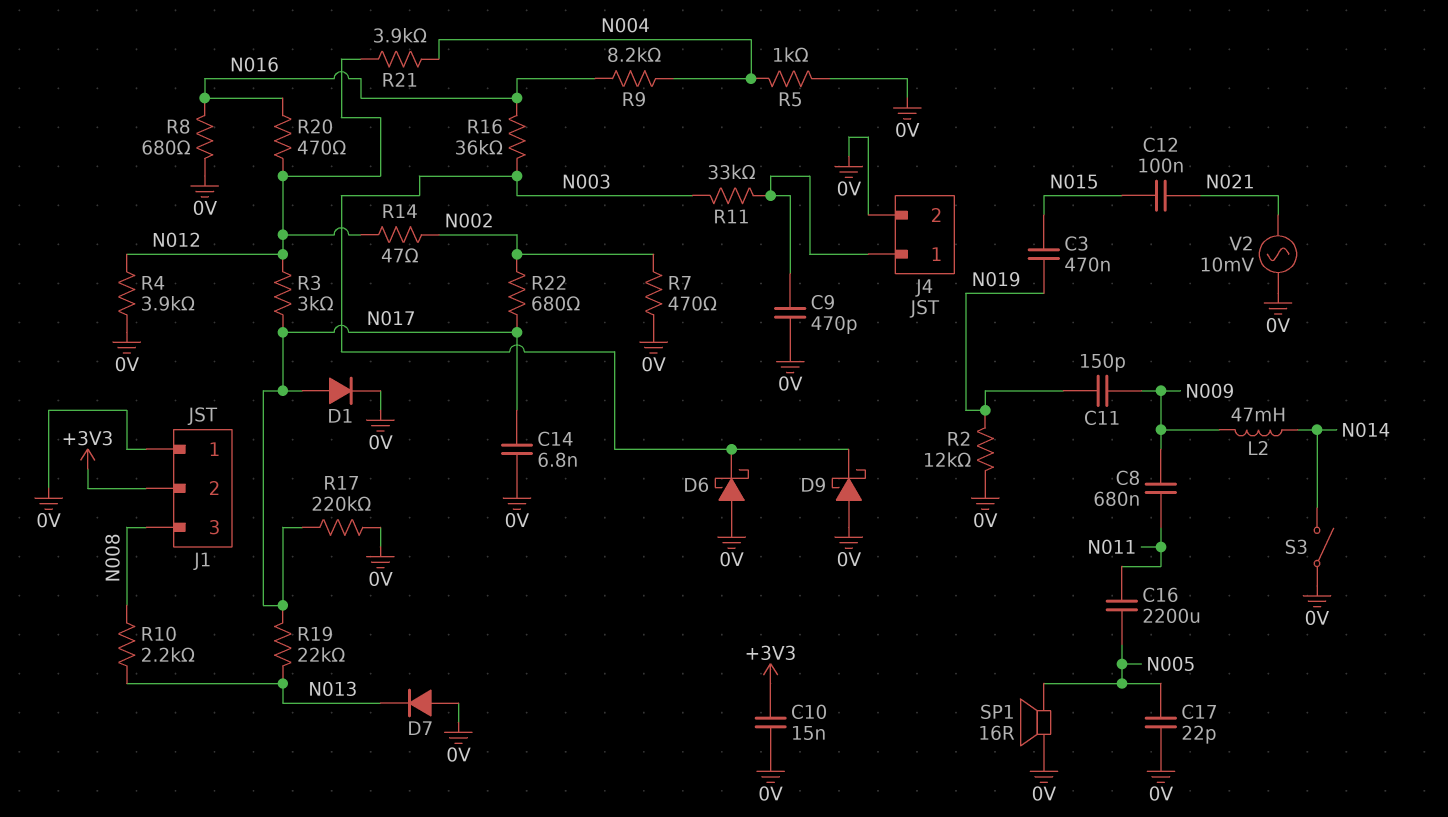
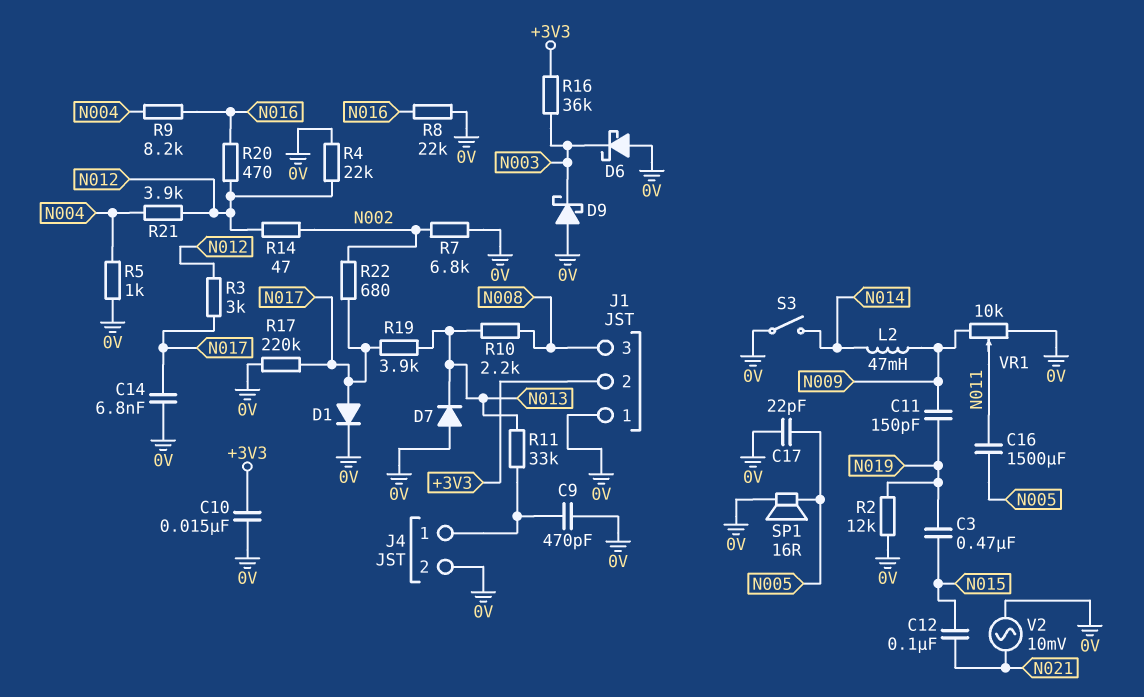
C8: 680nF (N009, N011) -> none
C16: 2200uF (N005, N011) -> 1500uF (N005, N011)
R4: 3.9k (0V, N012) -> 22k (0V, N012)
R7: 470 (0V, N002) -> 6.8k (0V, N002)
R8: 680 (0V, N016) -> 22k (0V, N016)
R11: 33k (J4/1, N003) -> 33k (J4/1, N013)
R16: 36k (N003, N016) -> 36k (+3V3, N003)
R19: 22k (N013, N017) -> 3.9k (N013, N017)
VR1: none -> 10k (0V, N009, wiper N011)

